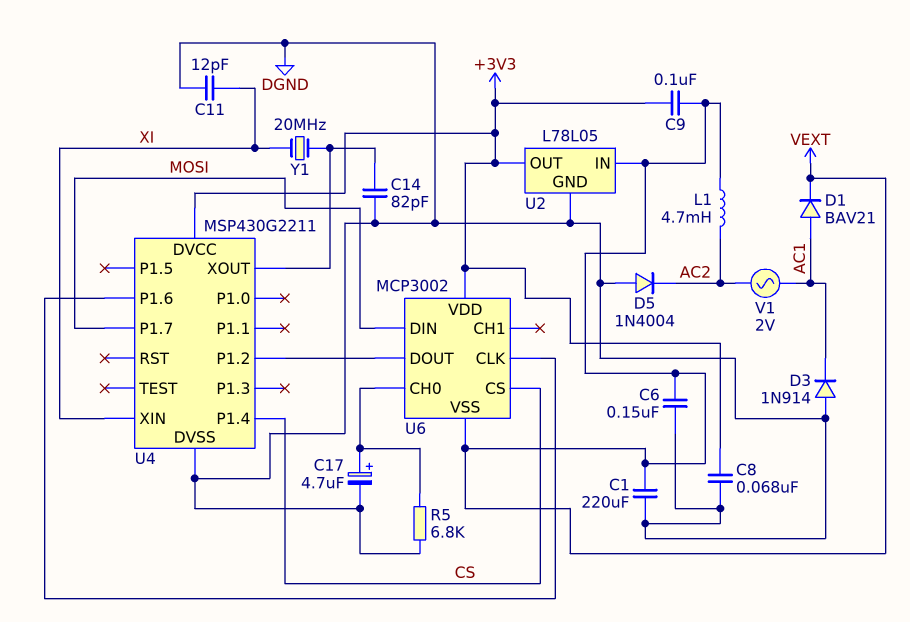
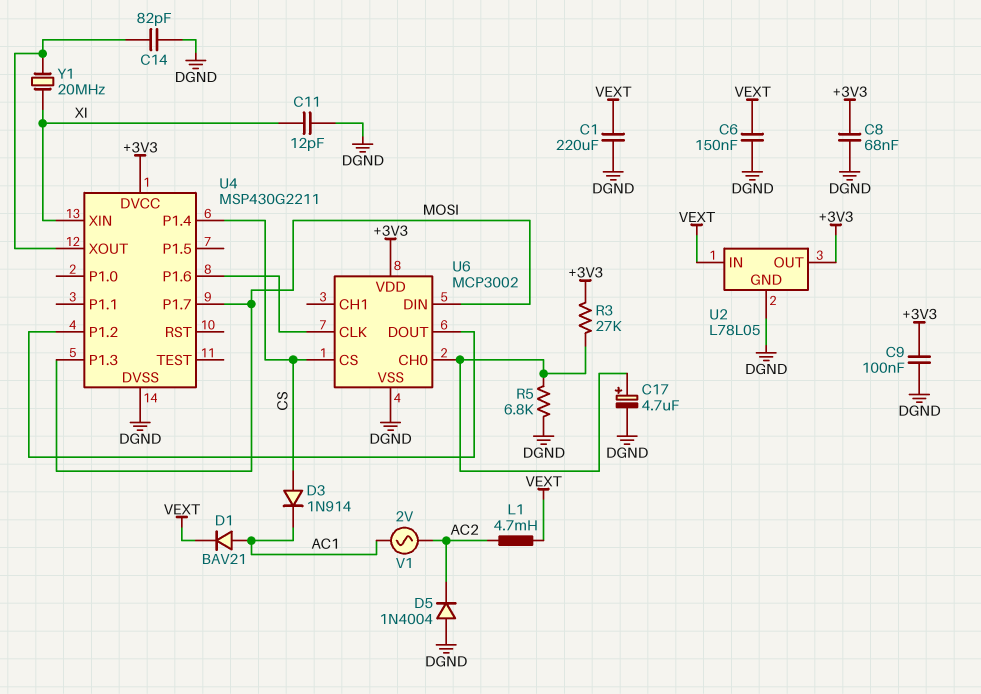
C9: 100nF (+3V3, VEXT) -> 100nF (+3V3, DGND)
D3: diode 1N914 (A DGND, K AC1) -> diode 1N914 (A CS, K AC1)
R3: none -> 27k (+3V3, U6/CH0)
U4 pin P1.3: none -> MOSI
U6 pin VSS: VEXT -> DGND

